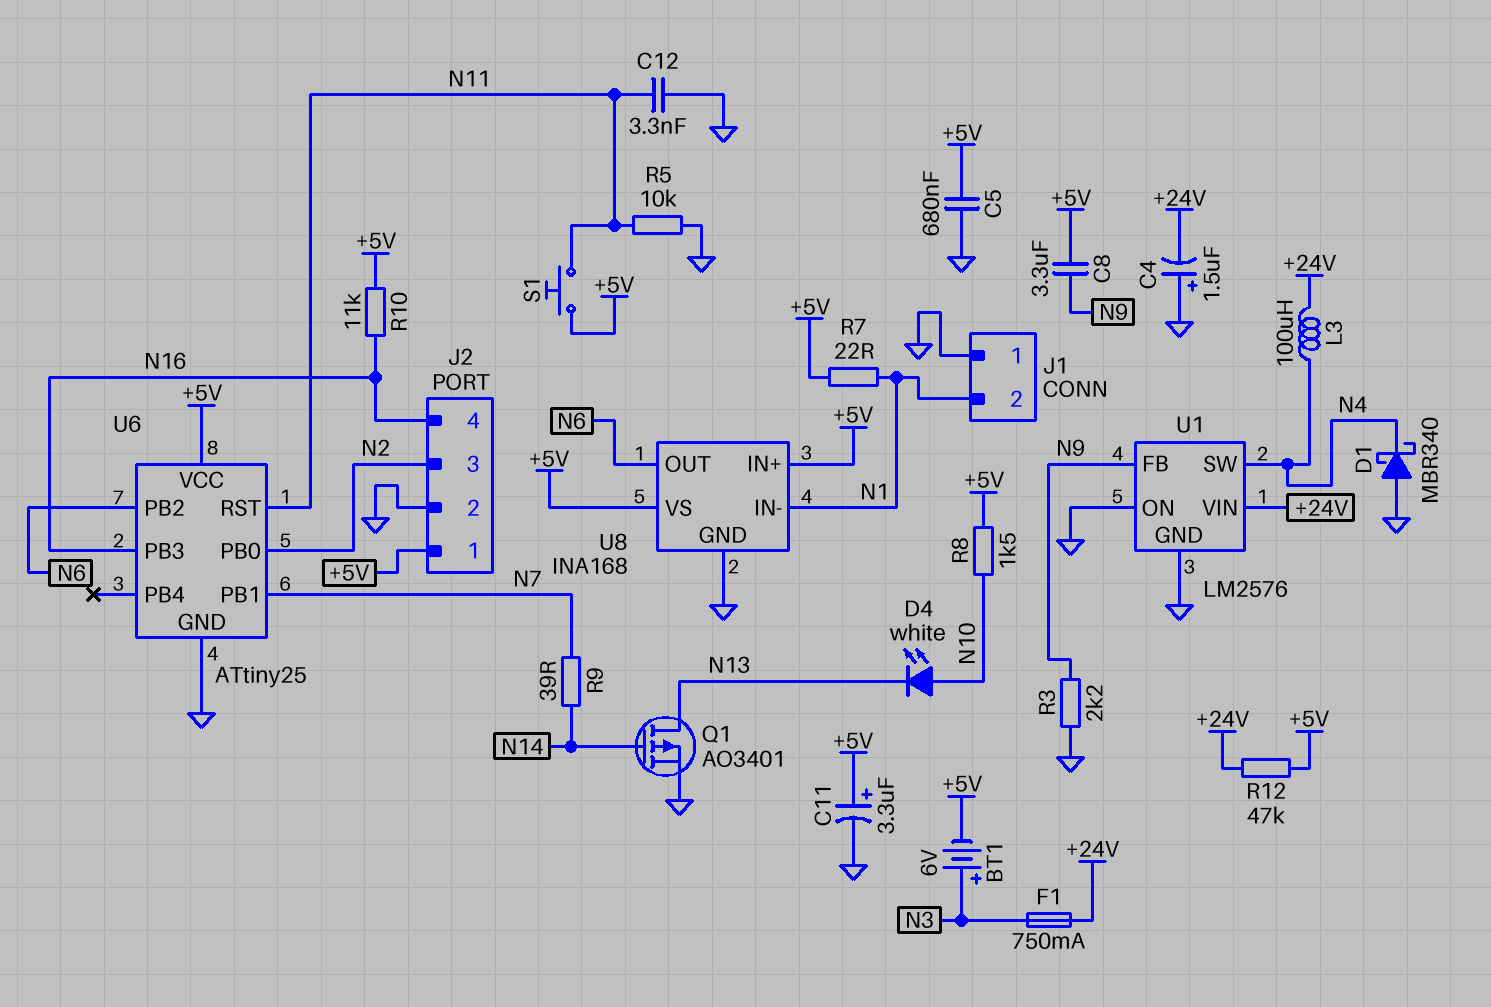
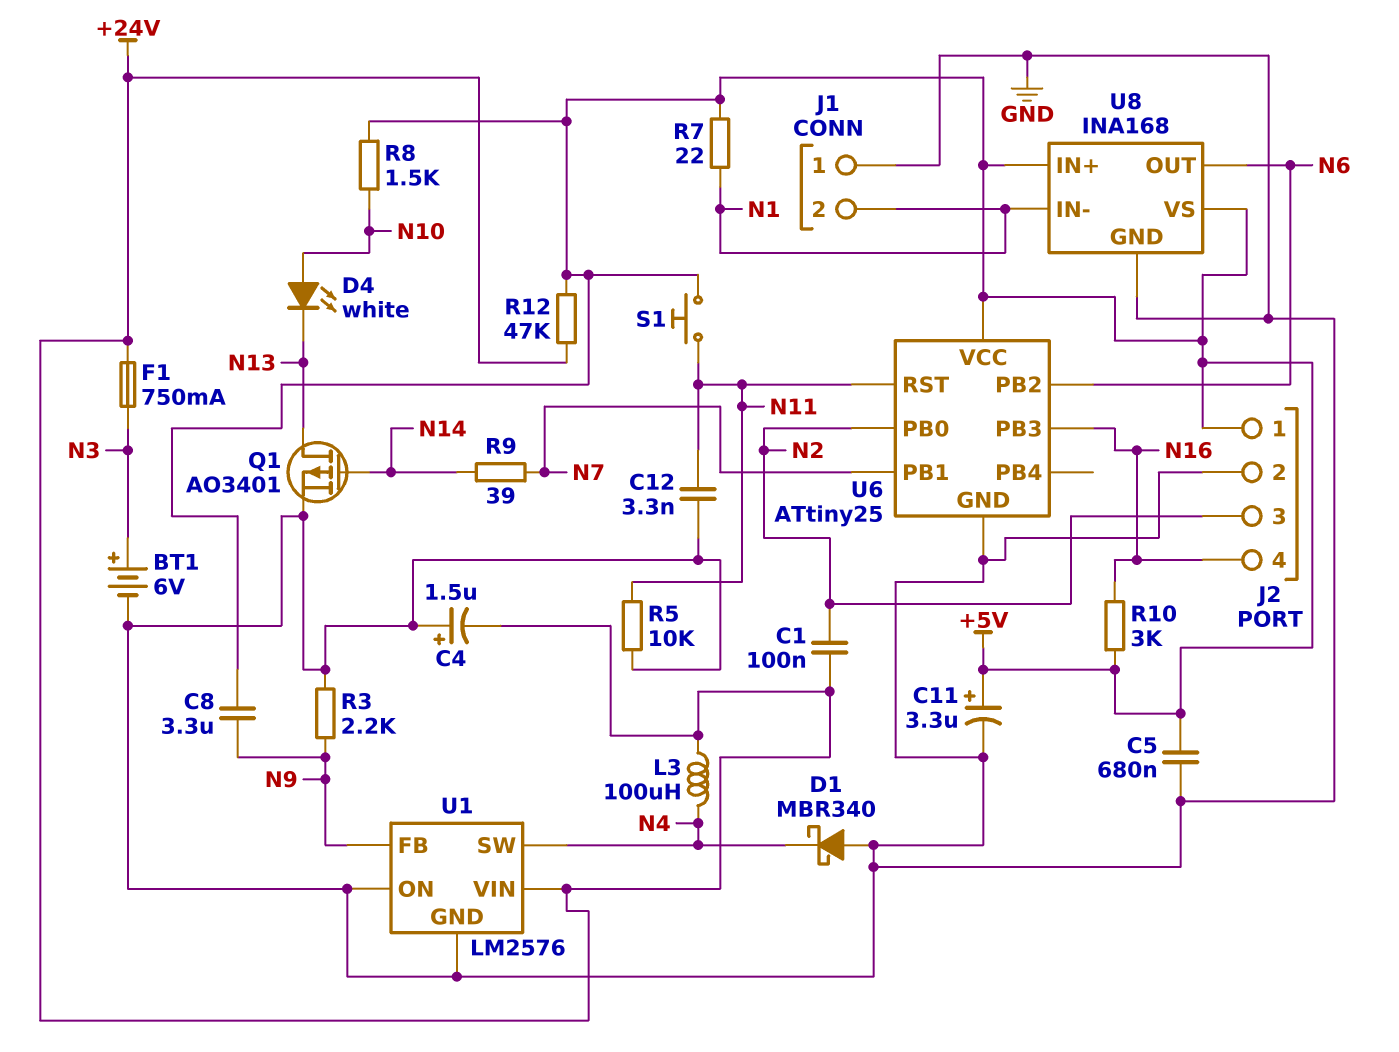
BT1: 6V (plus N3, minus +5V) -> 6V (plus N3, minus GND)
C1: none -> 100nF (+24V, N2)
R10: 11k (+5V, N16) -> 3k (+5V, N16)

